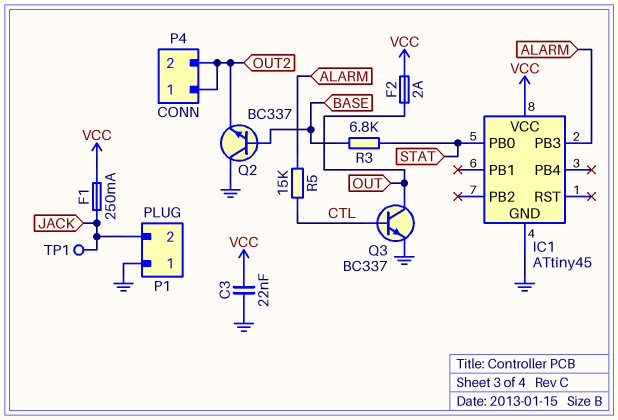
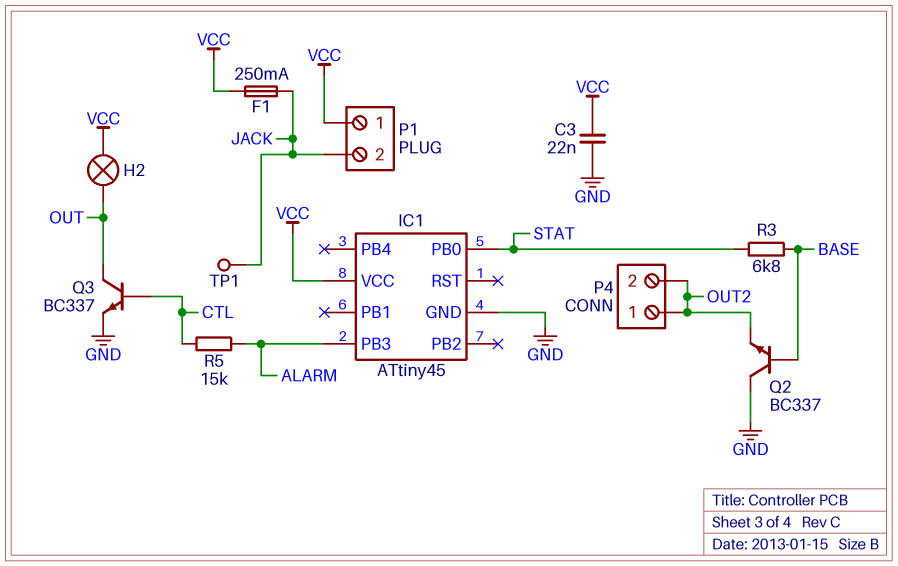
F2: 2A (OUT, VCC) -> none
H2: none -> lamp (OUT, VCC)
P1 pin 1: GND -> VCC

